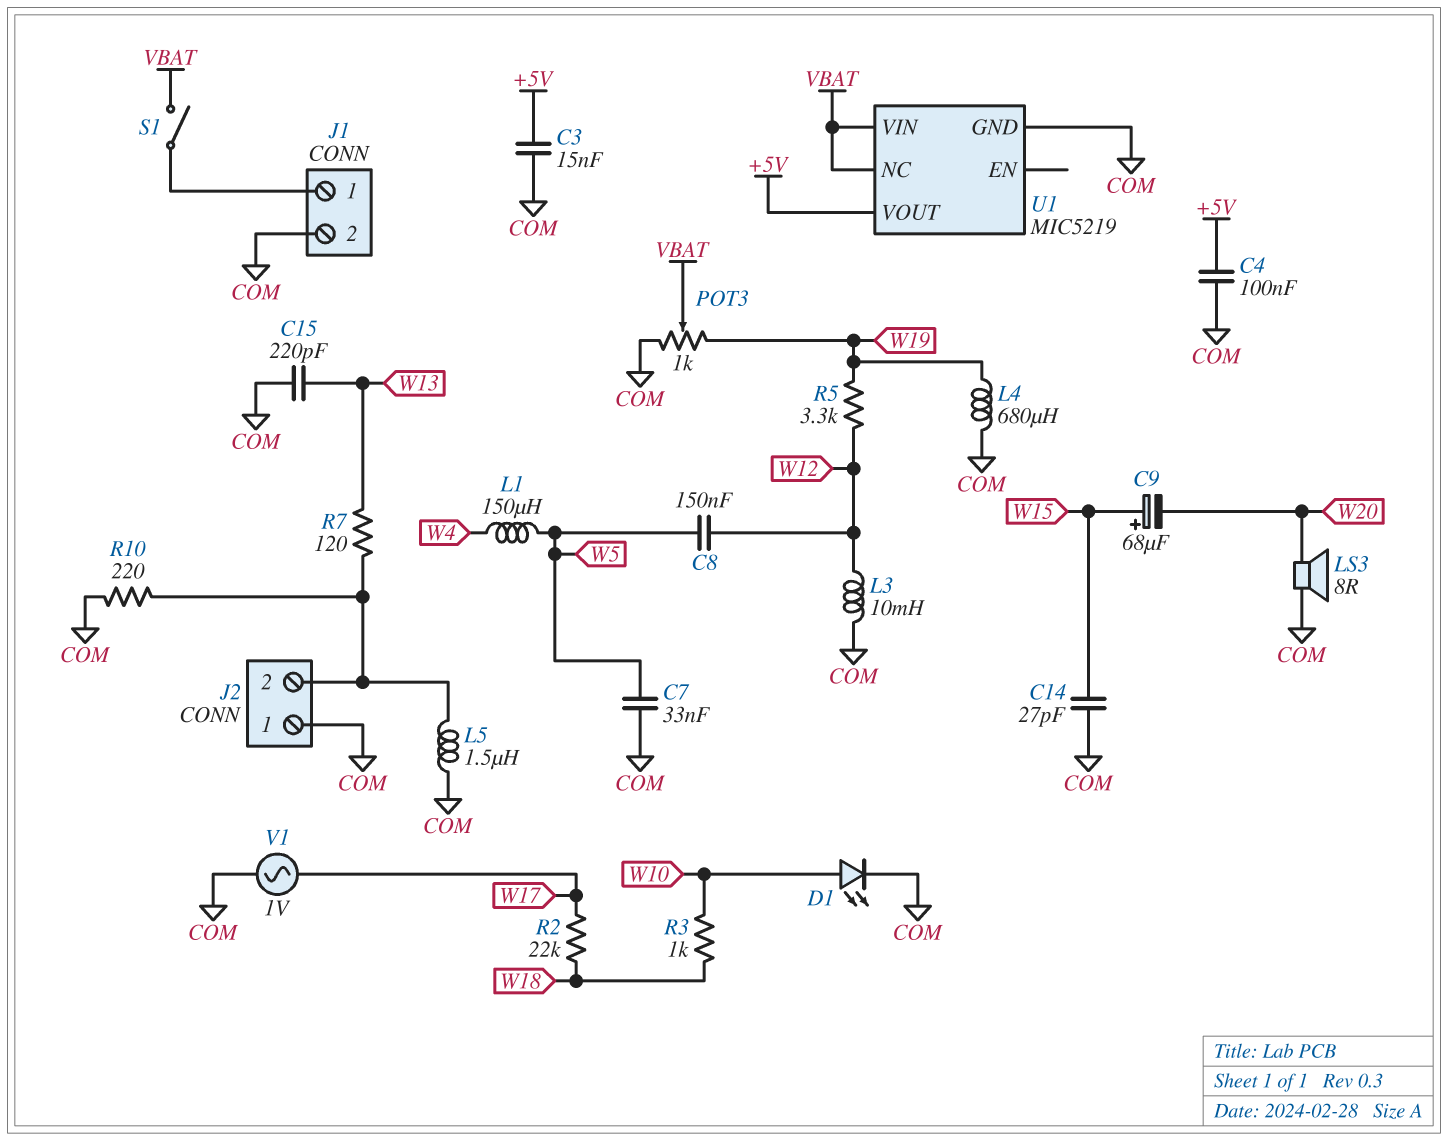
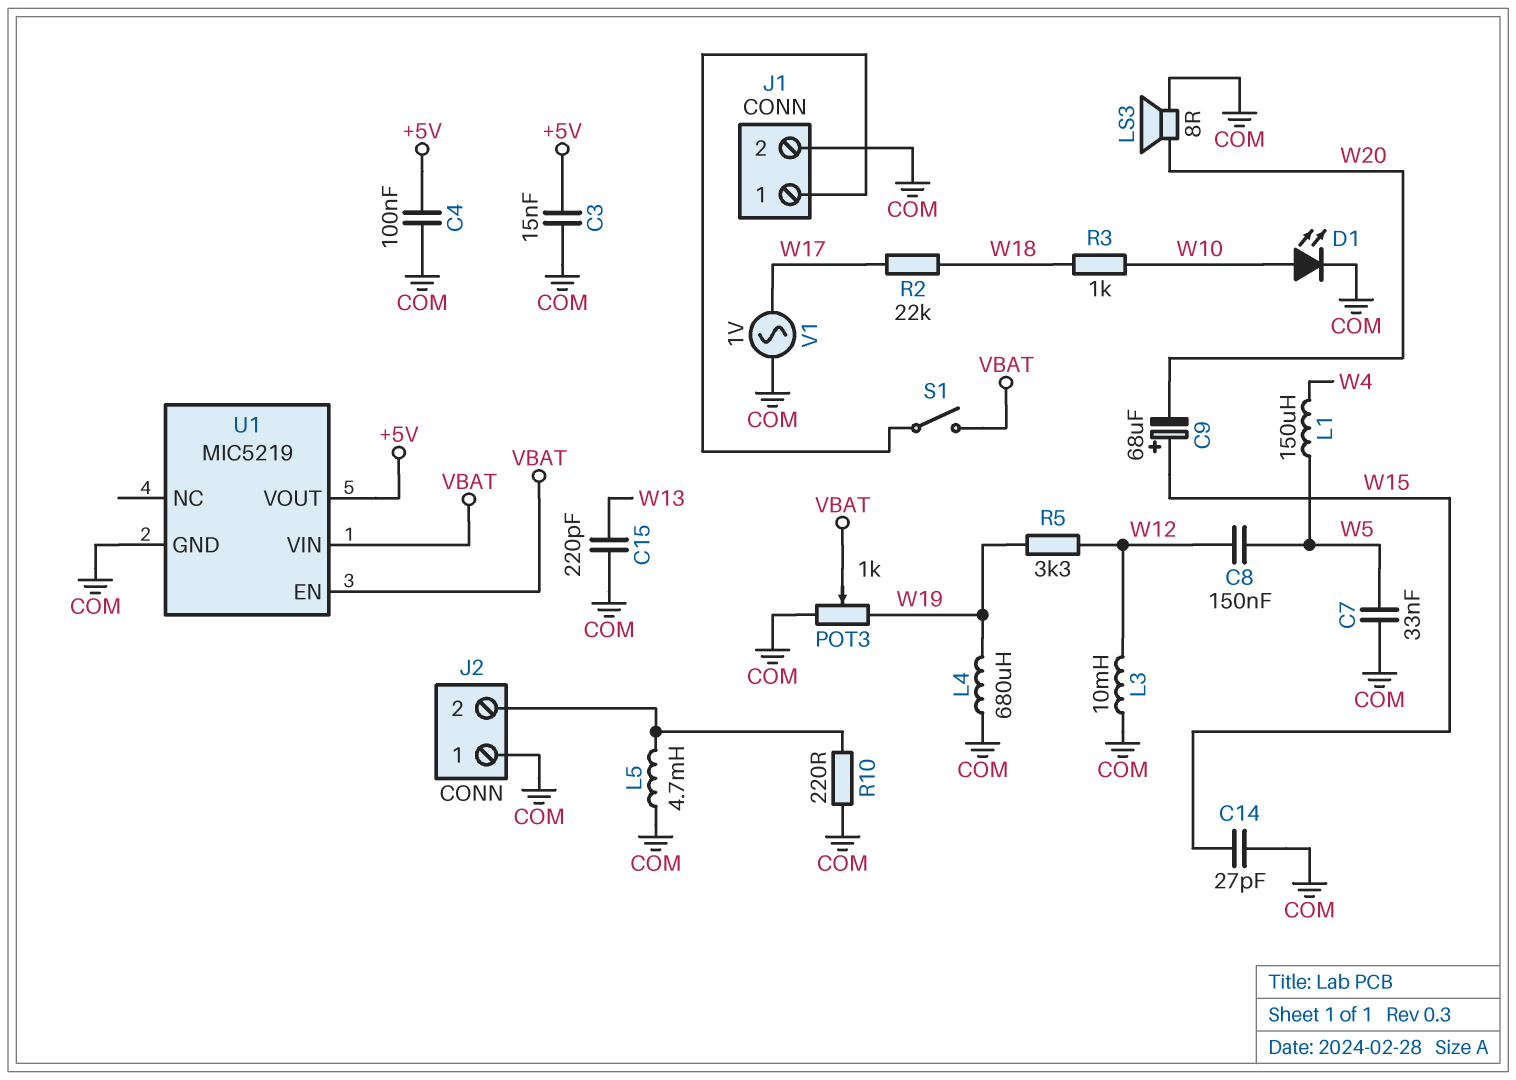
L5: 1.5uH (COM, J2/2) -> 4.7mH (COM, J2/2)
R7: 120 (J2/2, W13) -> none
U1 pin EN: none -> VBAT
U1 pin NC: VBAT -> none

